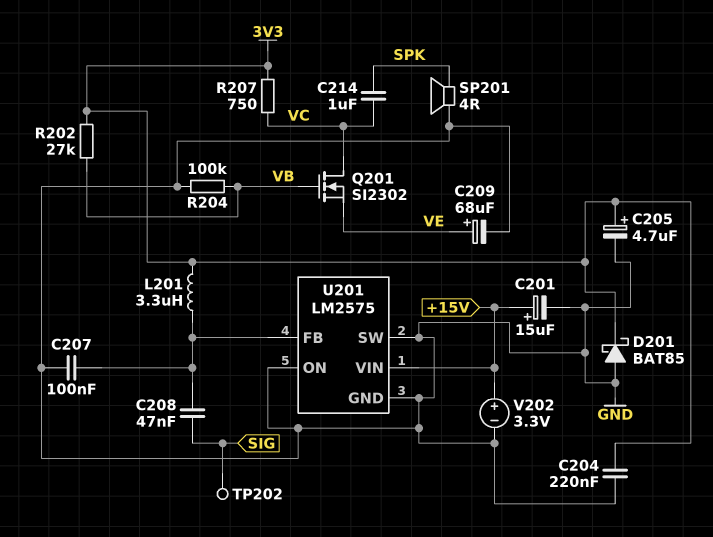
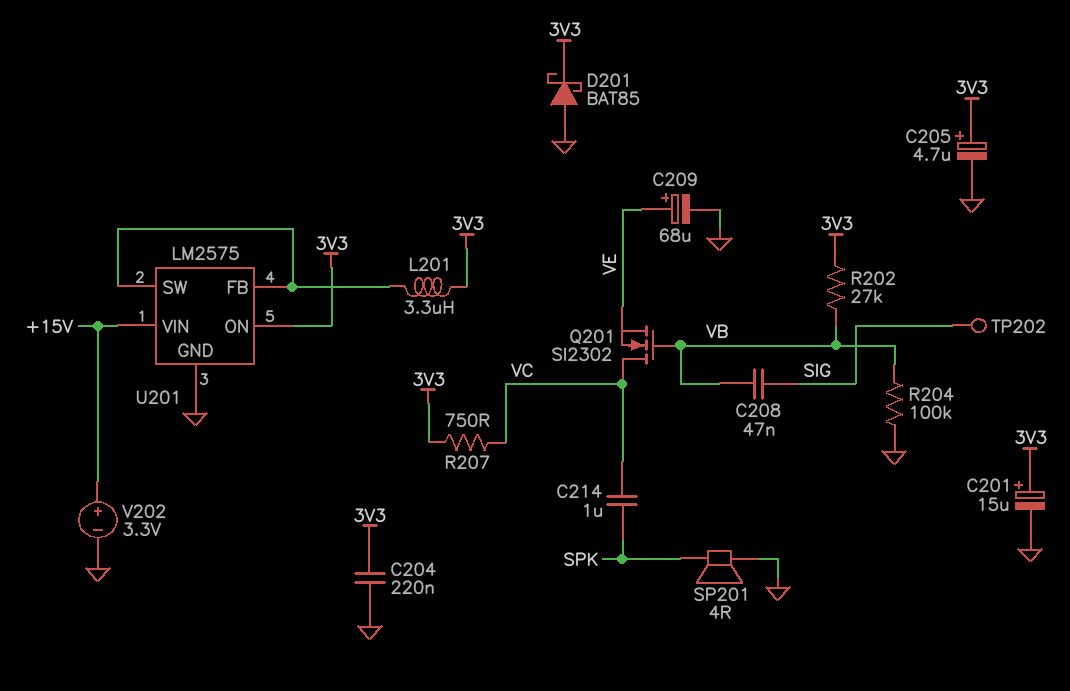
C201: 15uF (plus +15V, minus GND) -> 15uF (plus 3V3, minus GND)
C207: 100nF (GND, U201/FB) -> none
C208: 47nF (SIG, U201/FB) -> 47nF (SIG, VB)
U201 pin ON: GND -> 3V3
U201 pin SW: GND -> U201/FB

